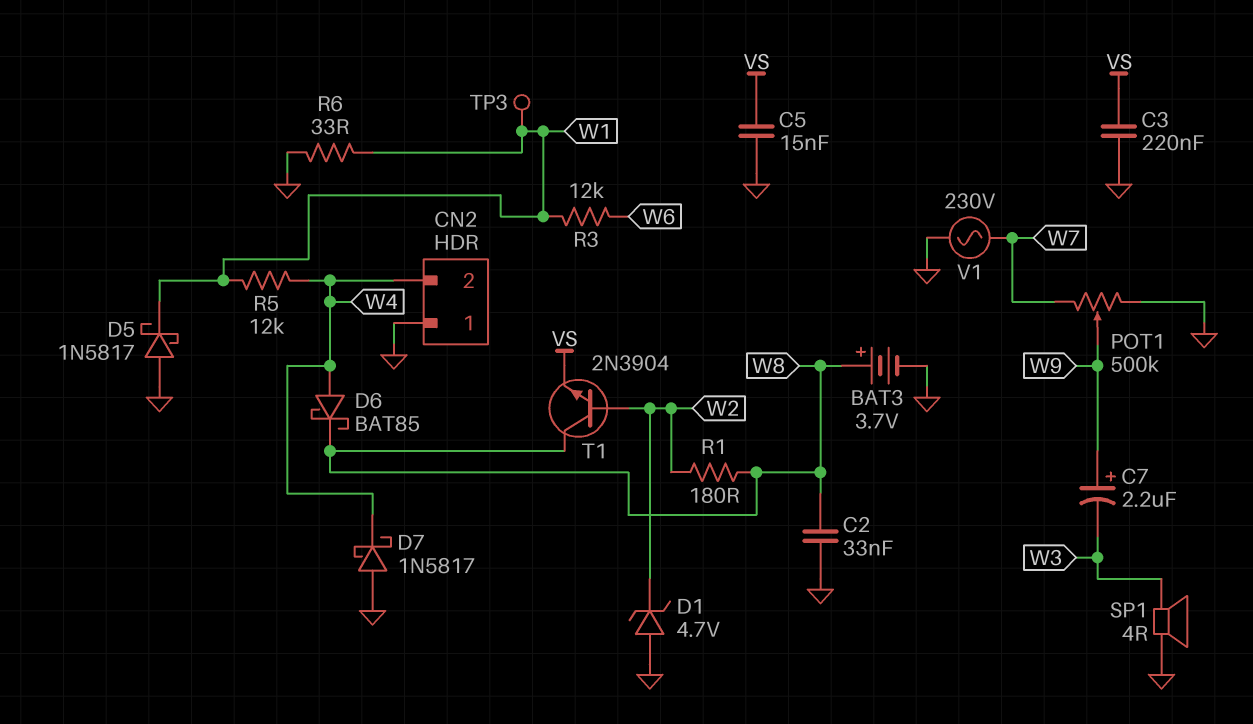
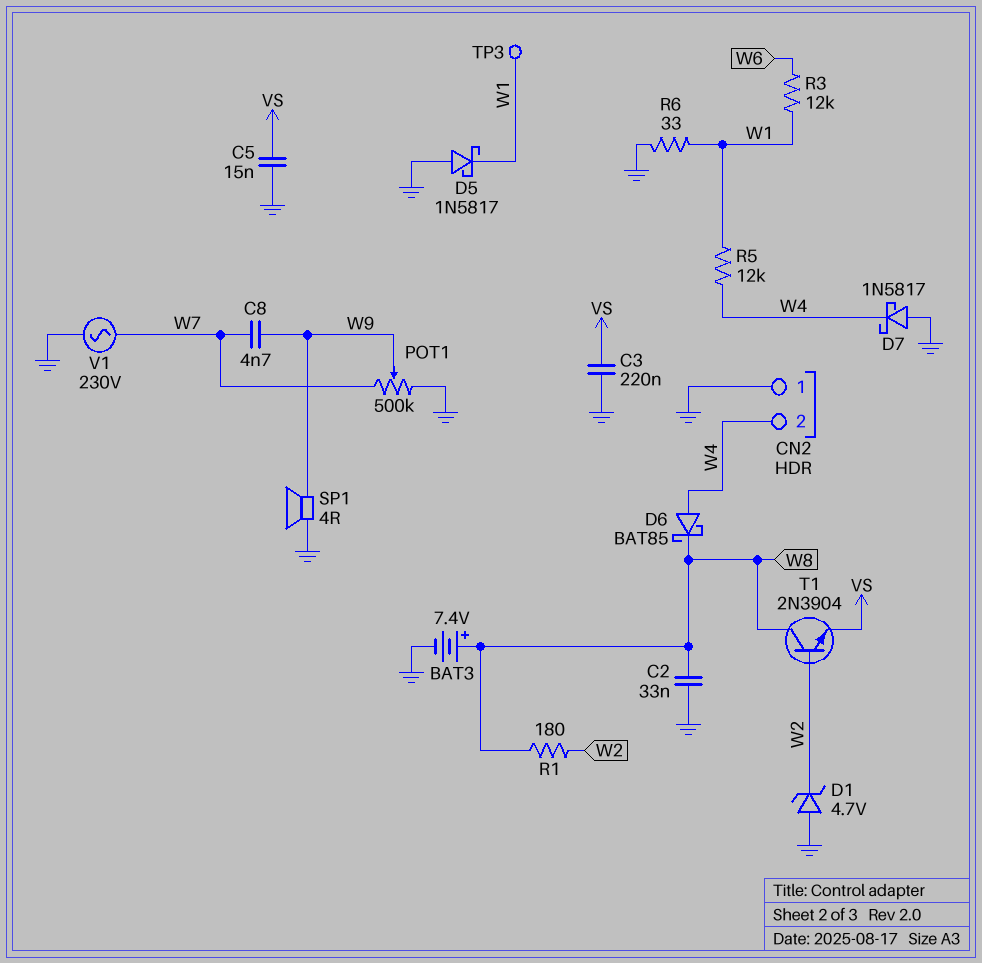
BAT3: 3.7V (plus W8, minus GND) -> 7.4V (plus W8, minus GND)
C7: 2.2uF (plus W9, minus W3) -> none
C8: none -> 4.7nF (W7, W9)
SP1: speaker 4R (GND, W3) -> speaker 4R (GND, W9)

